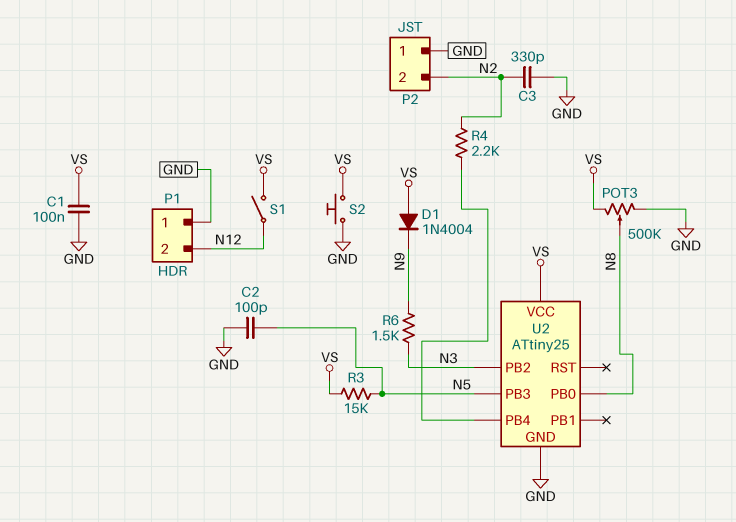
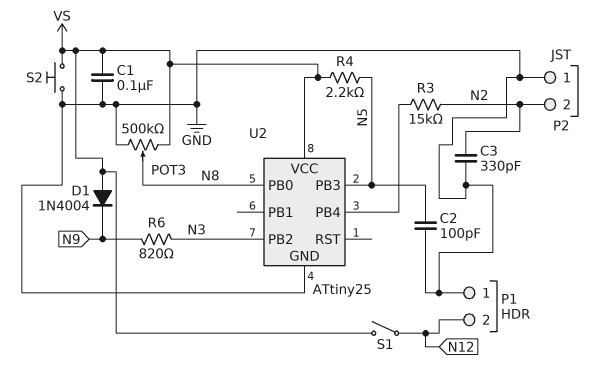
R3: 15k (N5, VS) -> 15k (N2, U2/PB4)
R4: 2.2k (N2, U2/PB4) -> 2.2k (N5, VS)
R6: 1.5k (N3, N9) -> 820 (N3, N9)

